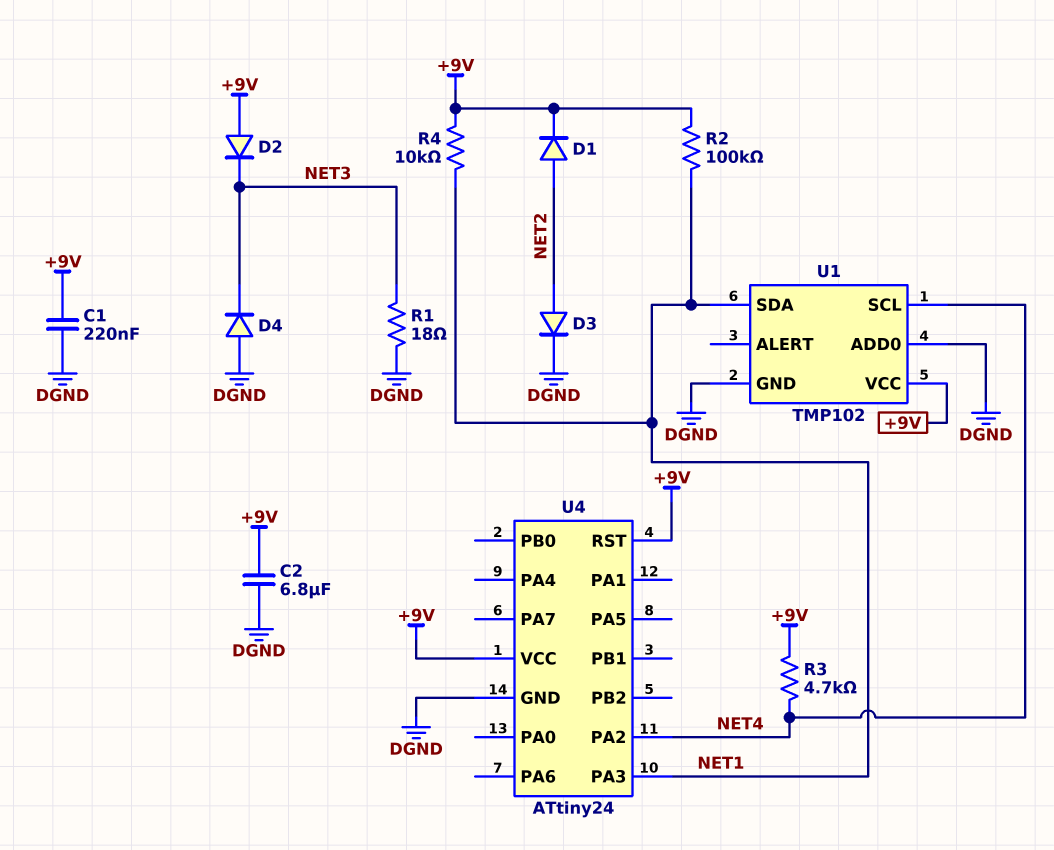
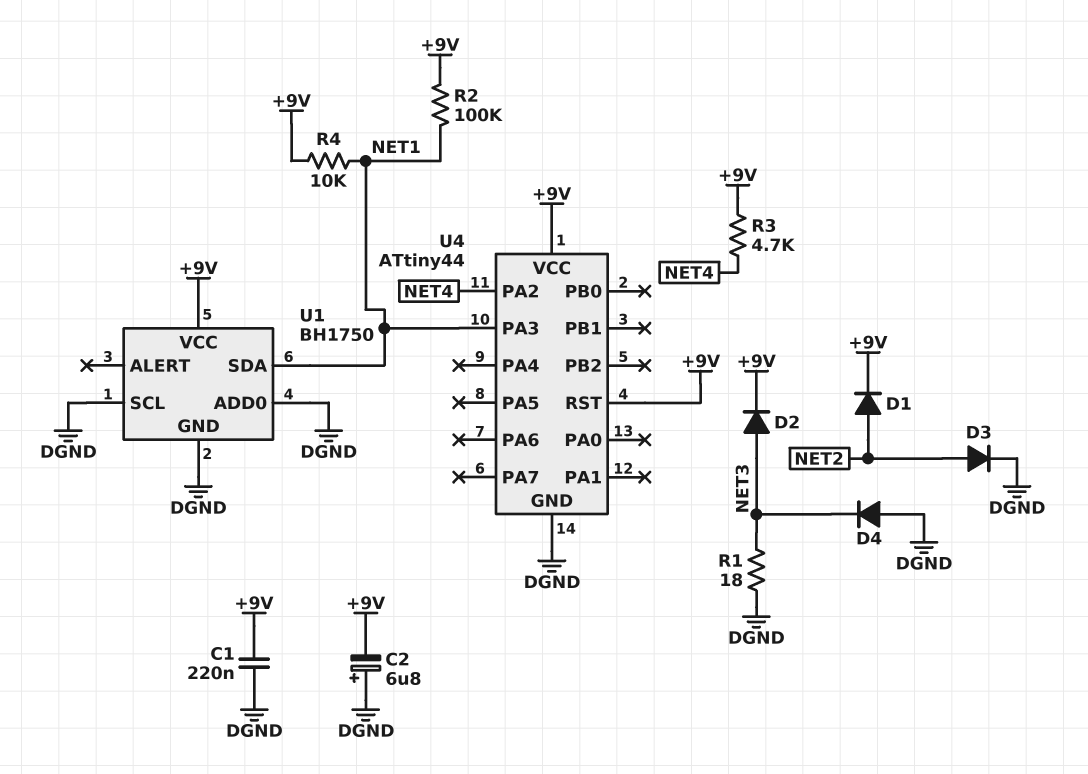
C2: 6.8uF (+9V, DGND) -> 6.8uF (plus DGND, minus +9V)
D2: diode (A +9V, K NET3) -> diode (A NET3, K +9V)
U1: TMP102 -> BH1750
U1 pin SCL: NET4 -> DGND
U4: ATtiny24 -> ATtiny44

